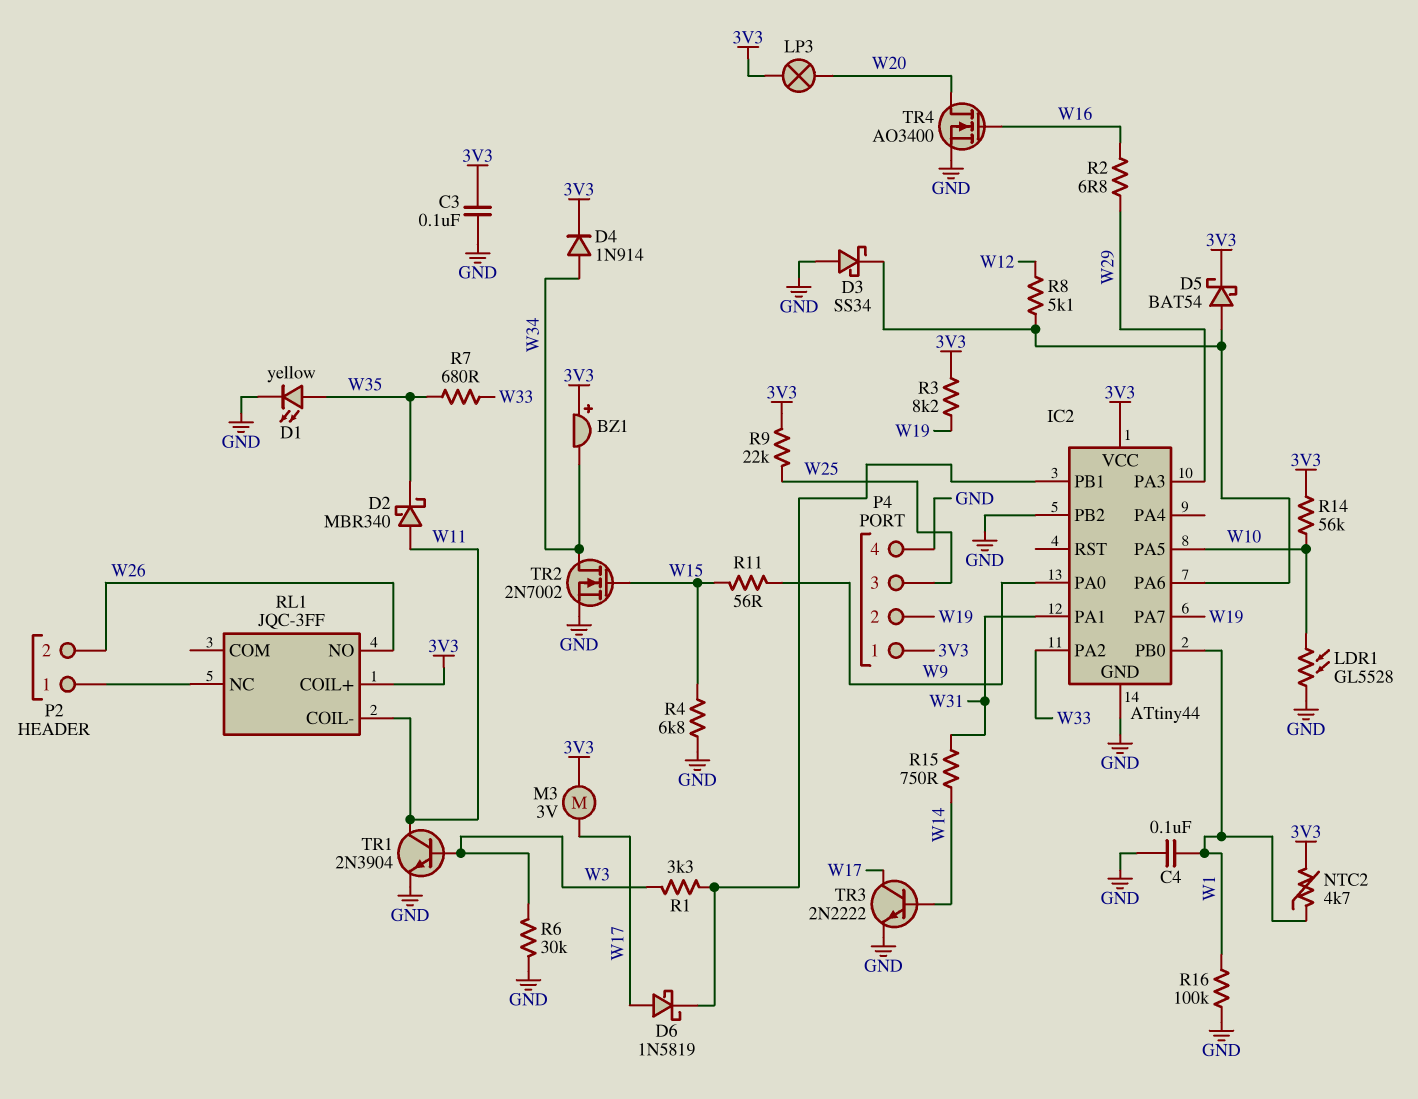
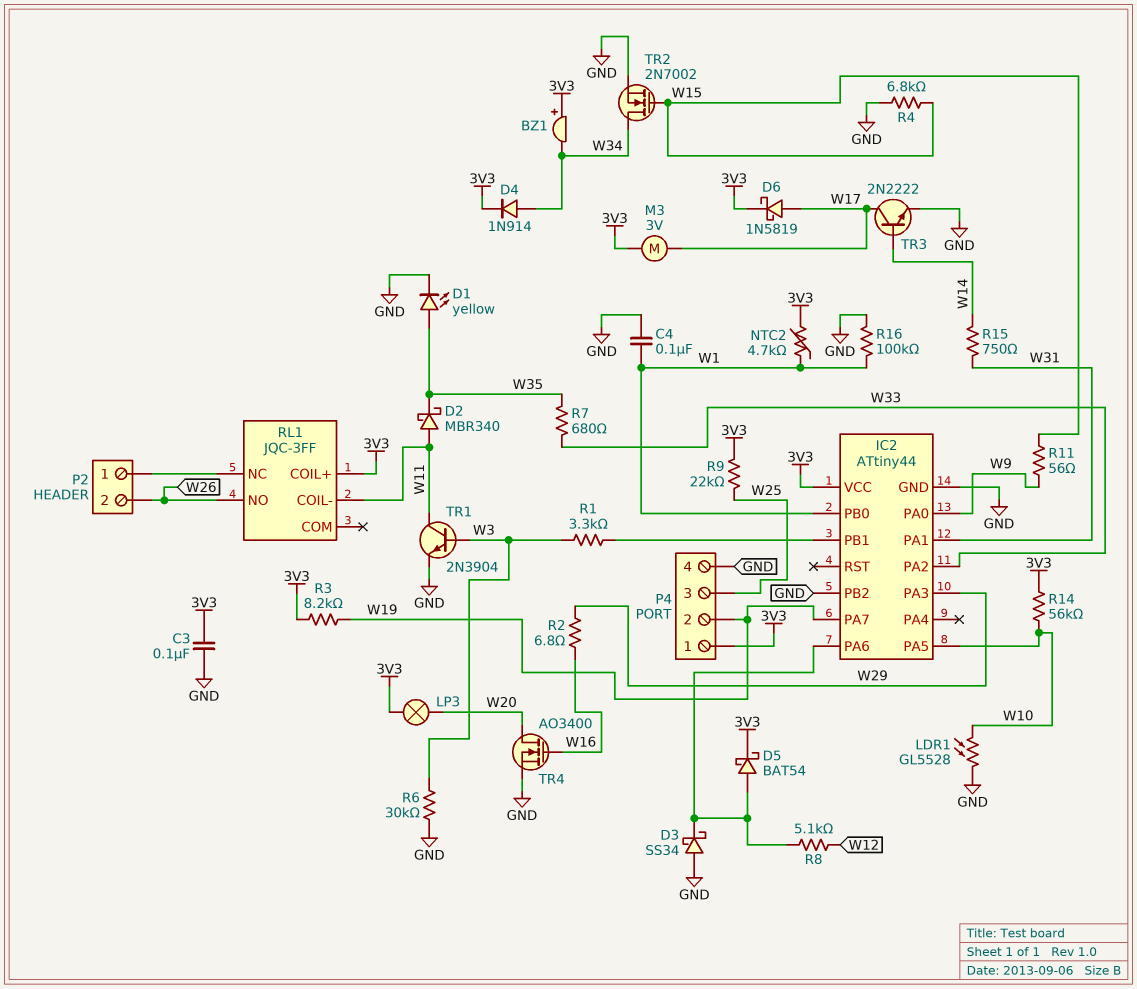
D6: schottky 1N5819 (A W17, K IC2/PB1) -> schottky 1N5819 (A W17, K 3V3)

